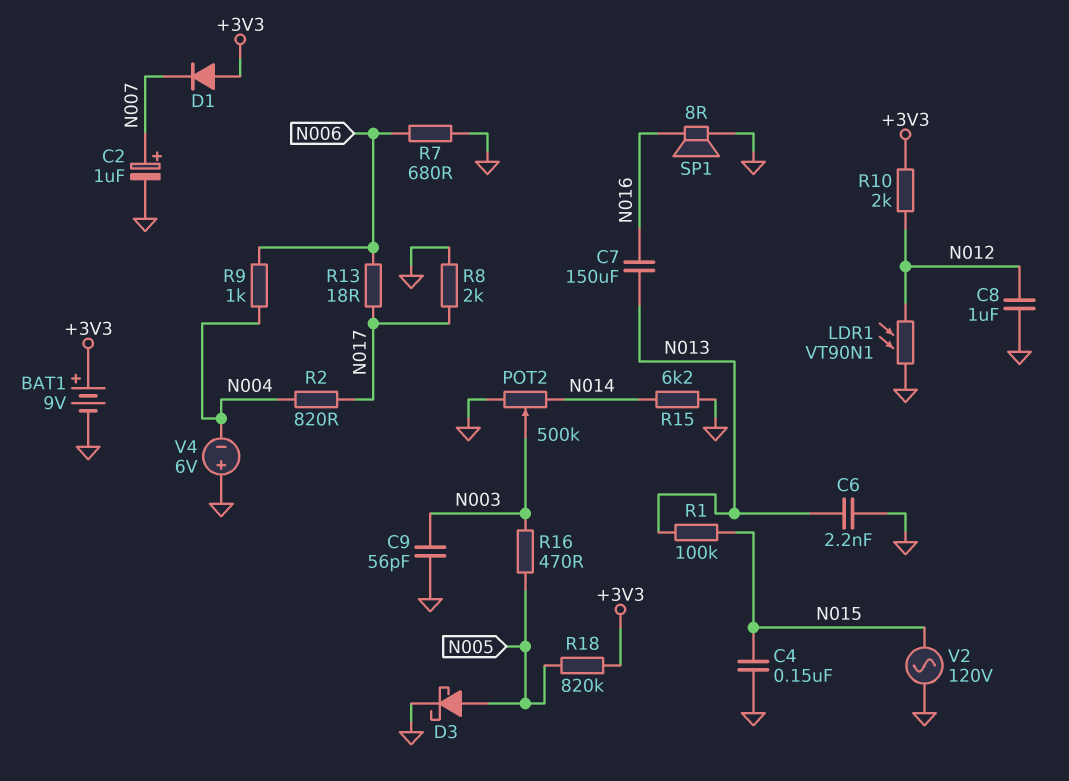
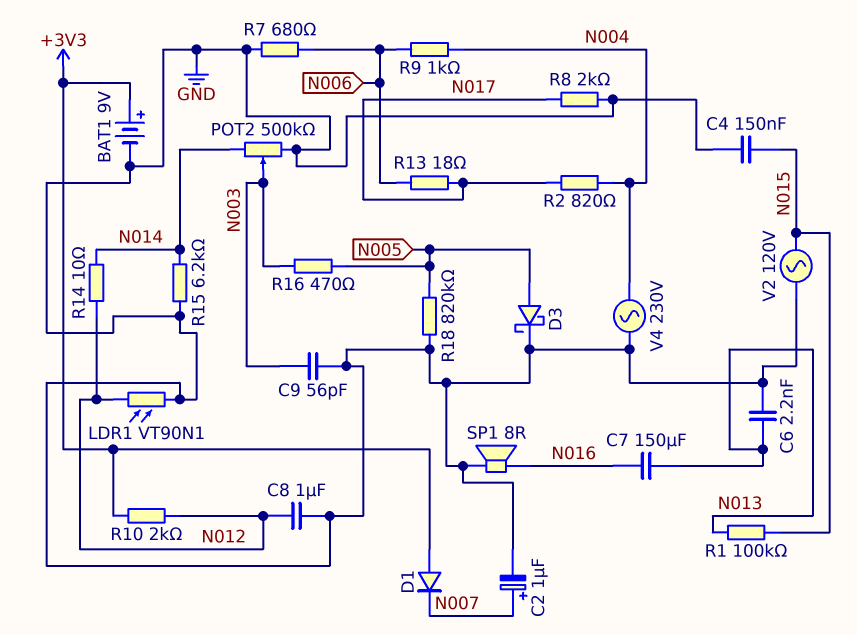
R14: none -> 10 (N012, N014)
R18: 820k (+3V3, N005) -> 820k (GND, N005)
V4: 6V (plus GND, minus N004) -> AC 230V (GND, N004)

